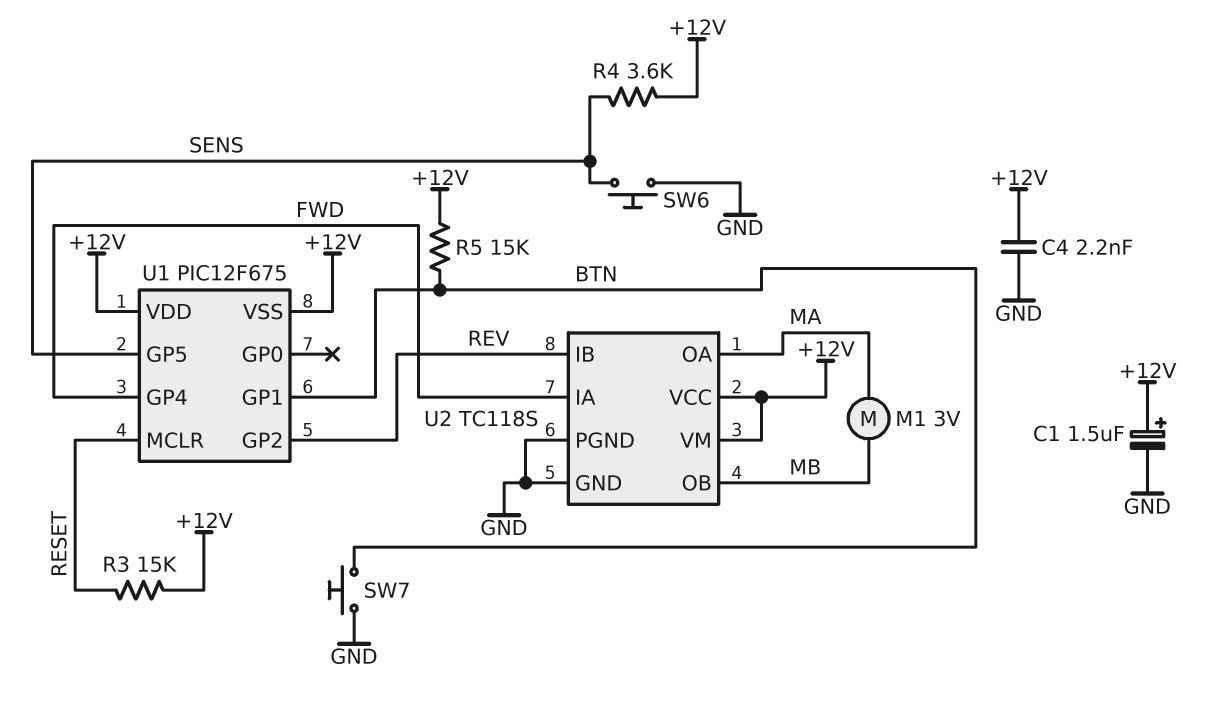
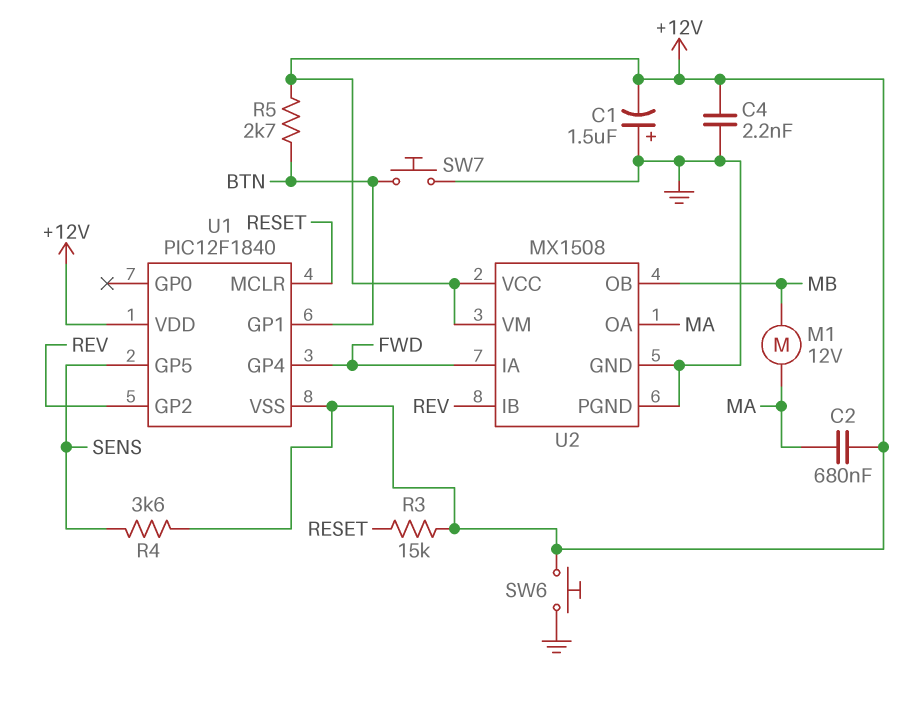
C1: 1.5uF (plus +12V, minus GND) -> 1.5uF (plus GND, minus +12V)
C2: none -> 680nF (+12V, MA)
M1: motor 3V (MA, MB) -> motor 12V (MA, MB)
R5: 15k (+12V, BTN) -> 2.7k (+12V, BTN)
SW6: button (GND, SENS) -> button (+12V, GND)
U1: PIC12F675 -> PIC12F1840
U2: TC118S -> MX1508

